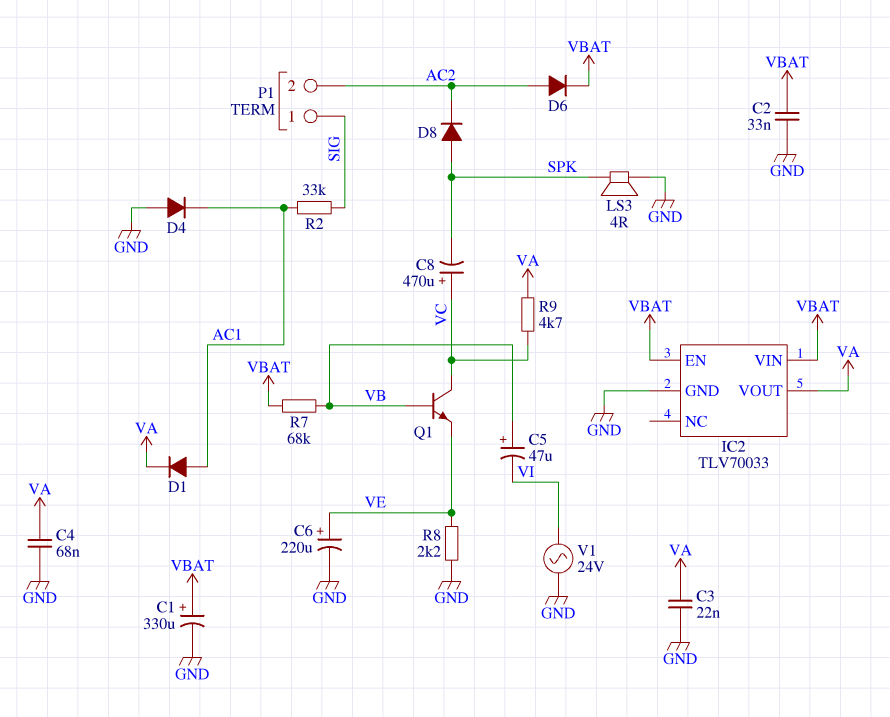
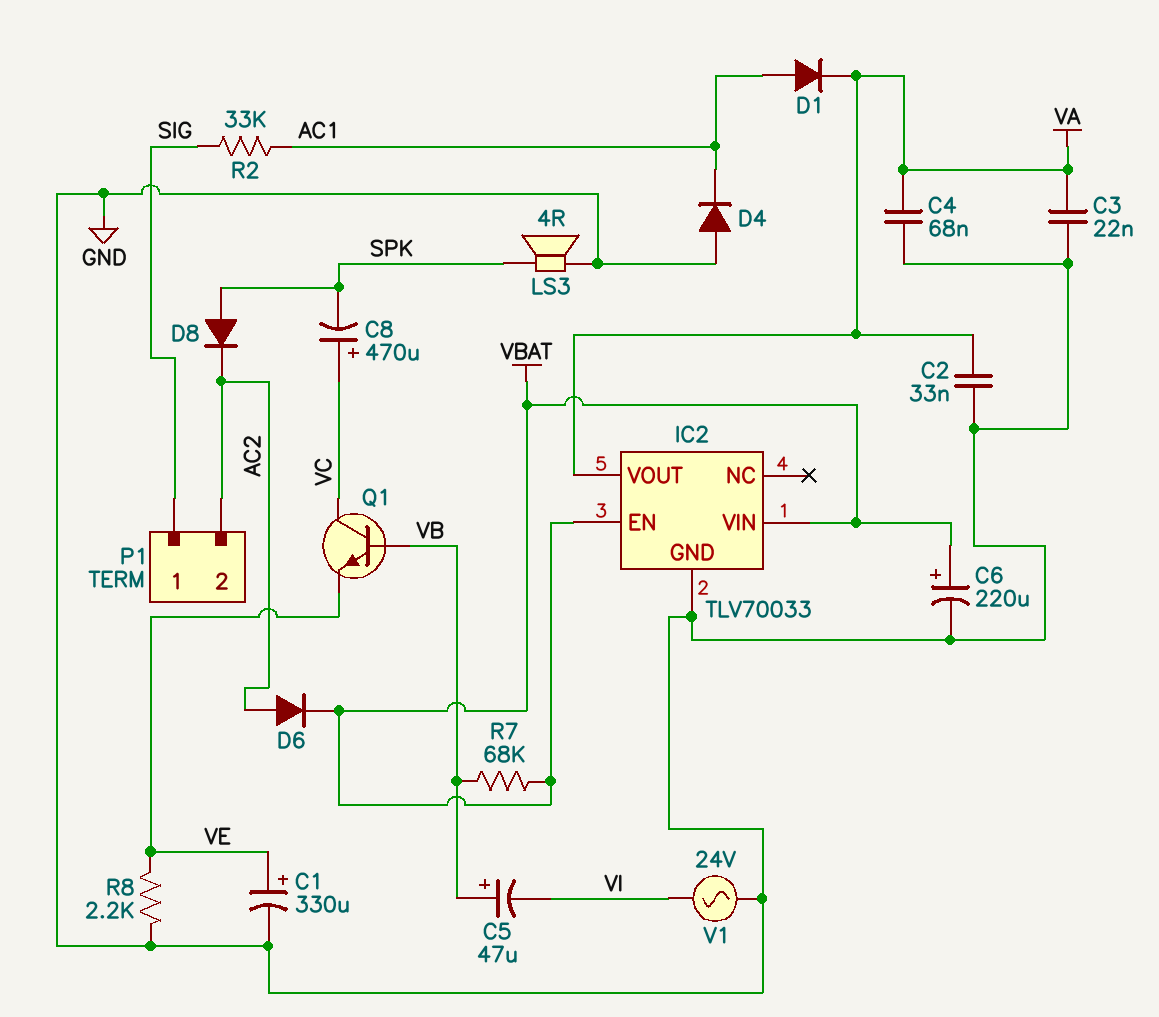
C1: 330uF (plus VBAT, minus GND) -> 330uF (plus VE, minus GND)
C2: 33nF (GND, VBAT) -> 33nF (GND, VA)
C6: 220uF (plus VE, minus GND) -> 220uF (plus VBAT, minus GND)
R9: 4.7k (VA, VC) -> none

